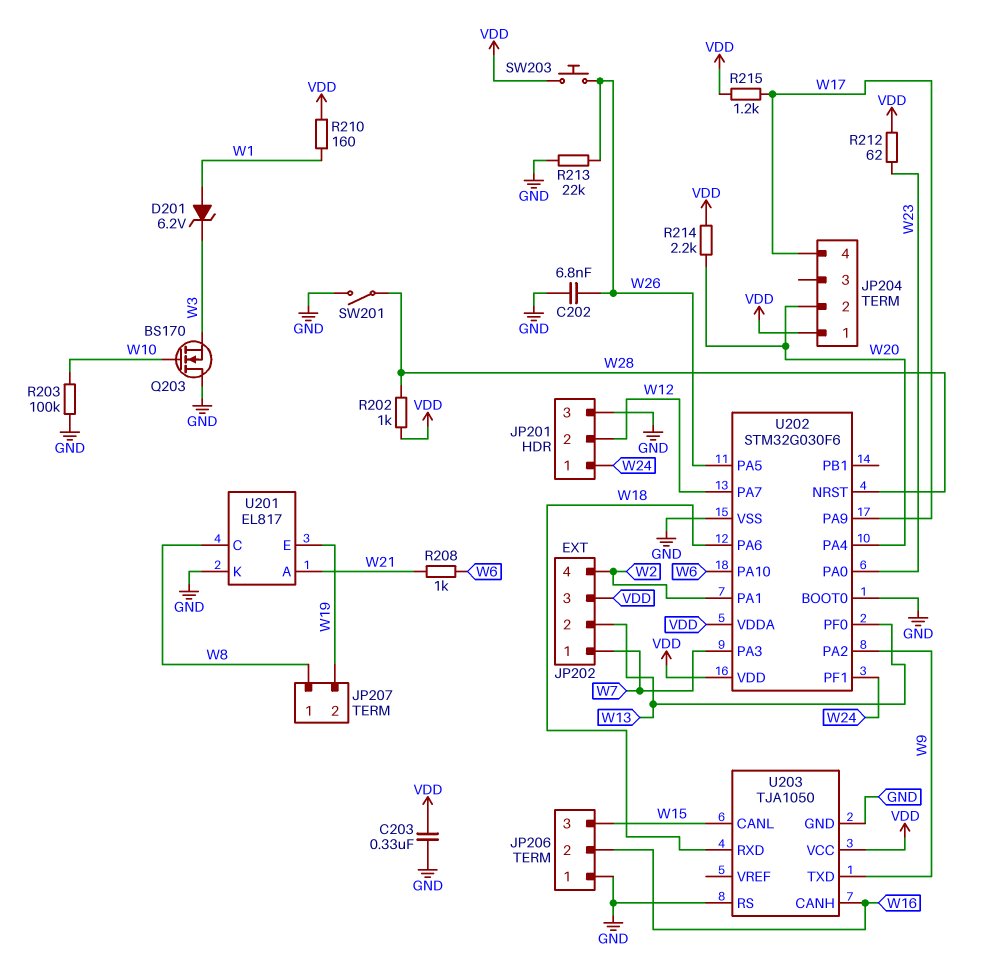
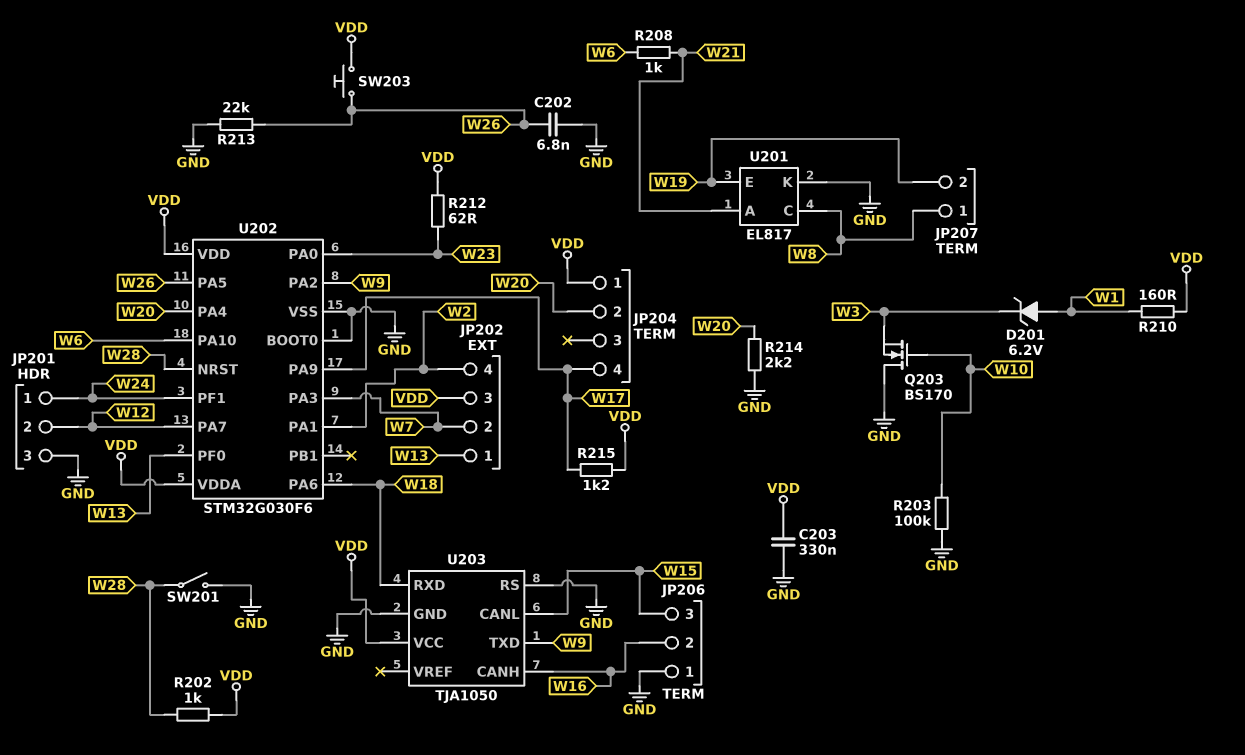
JP202 pin 1: W7 -> W13
JP202 pin 2: W13 -> W7
R214: 2.2k (VDD, W20) -> 2.2k (GND, W20)

